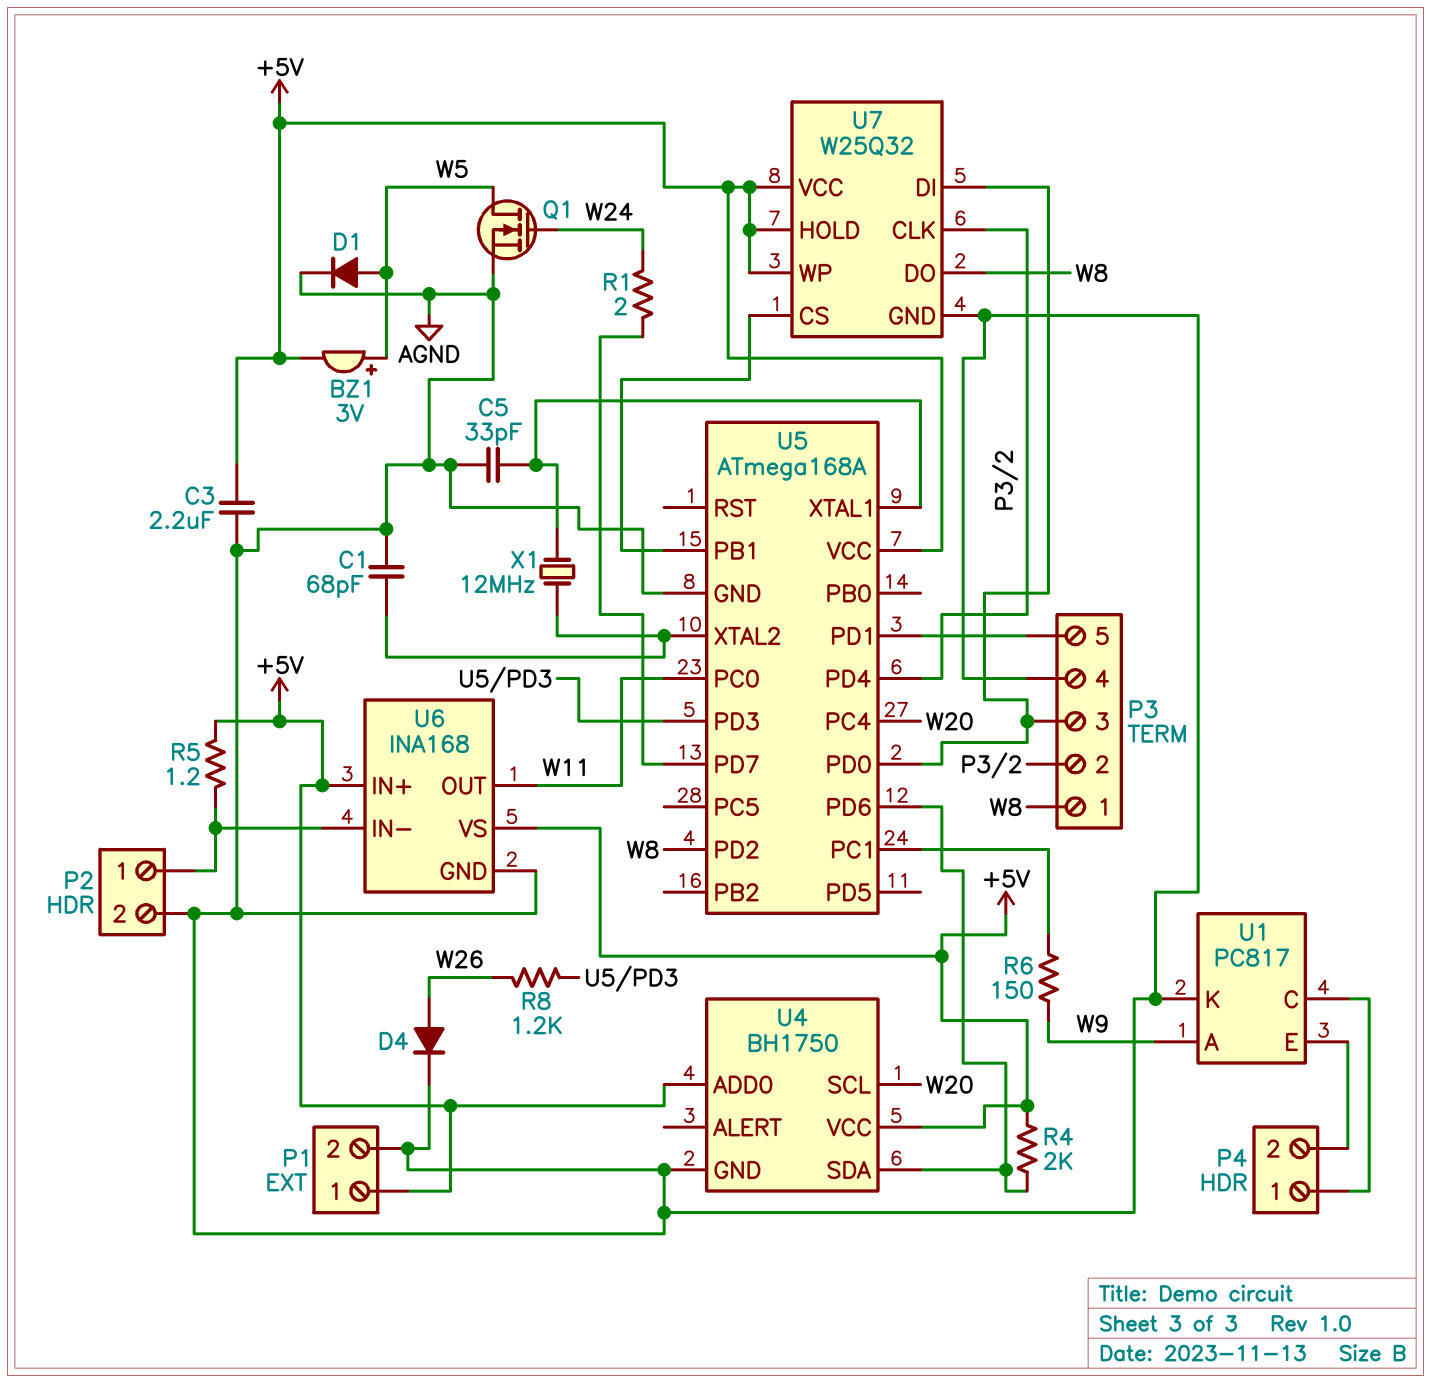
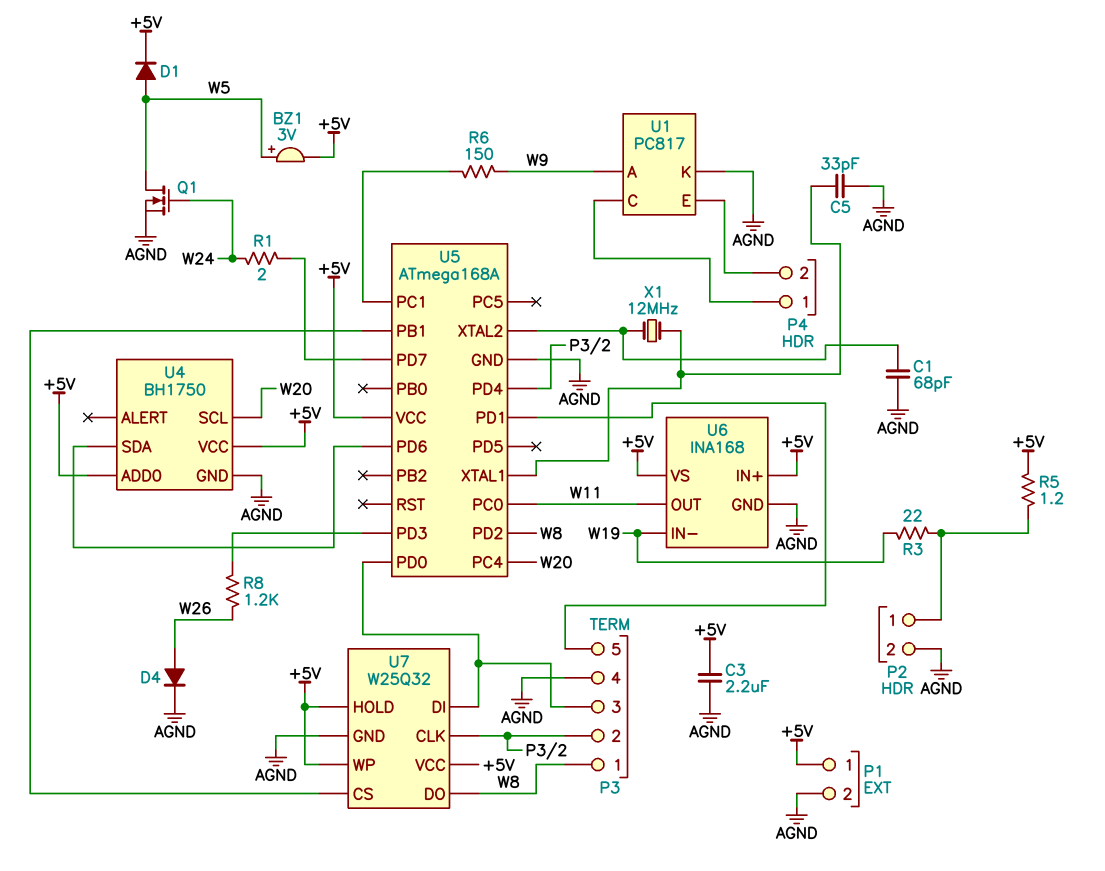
D1: diode (A W5, K AGND) -> diode (A W5, K +5V)
R3: none -> 22 (P2/1, W19)
R4: 2k (+5V, U4/SDA) -> none
U6 pin IN-: P2/1 -> W19

